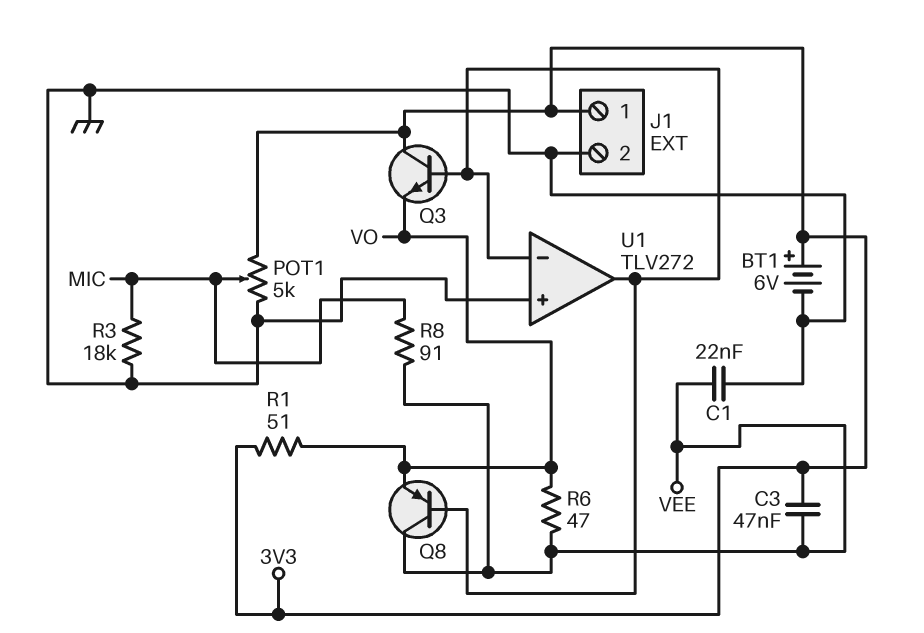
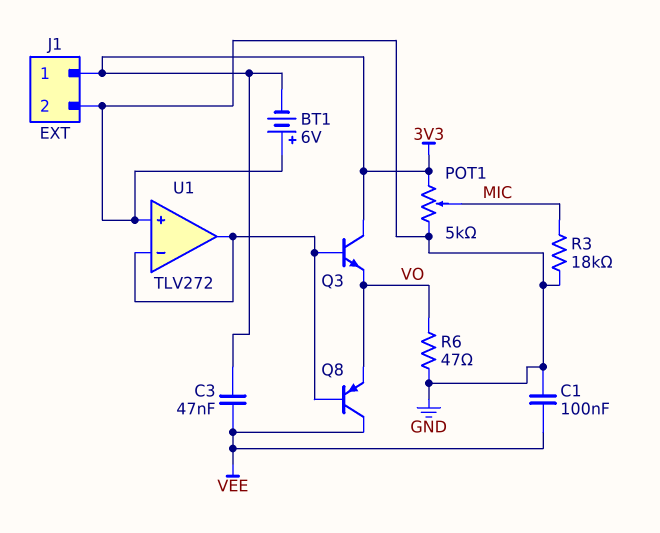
BT1: 6V (plus 3V3, minus GND) -> 6V (plus GND, minus 3V3)
C1: 22nF (GND, VEE) -> 100nF (GND, VEE)
R1: 51 (3V3, VO) -> none
R6: 47 (VEE, VO) -> 47 (GND, VO)
R8: 91 (MIC, VEE) -> none

